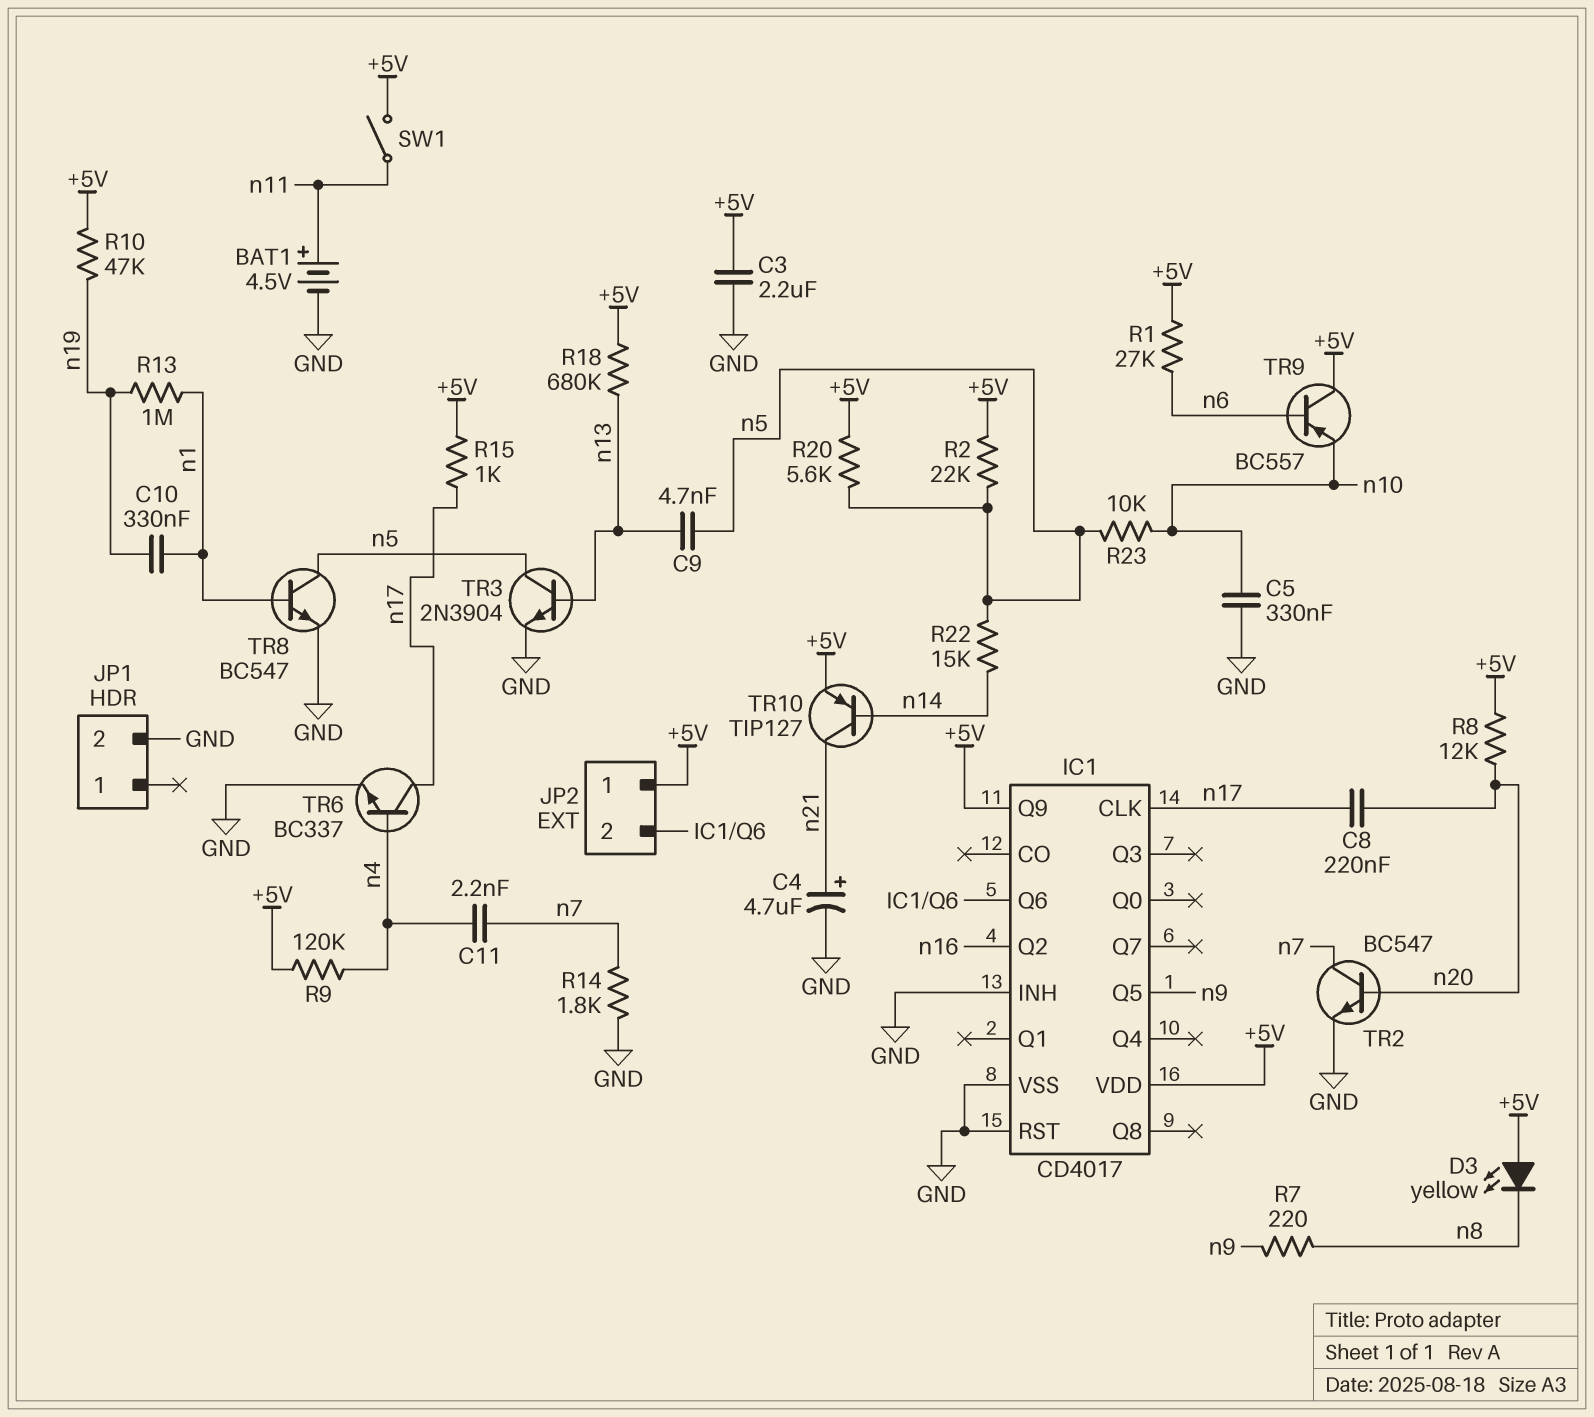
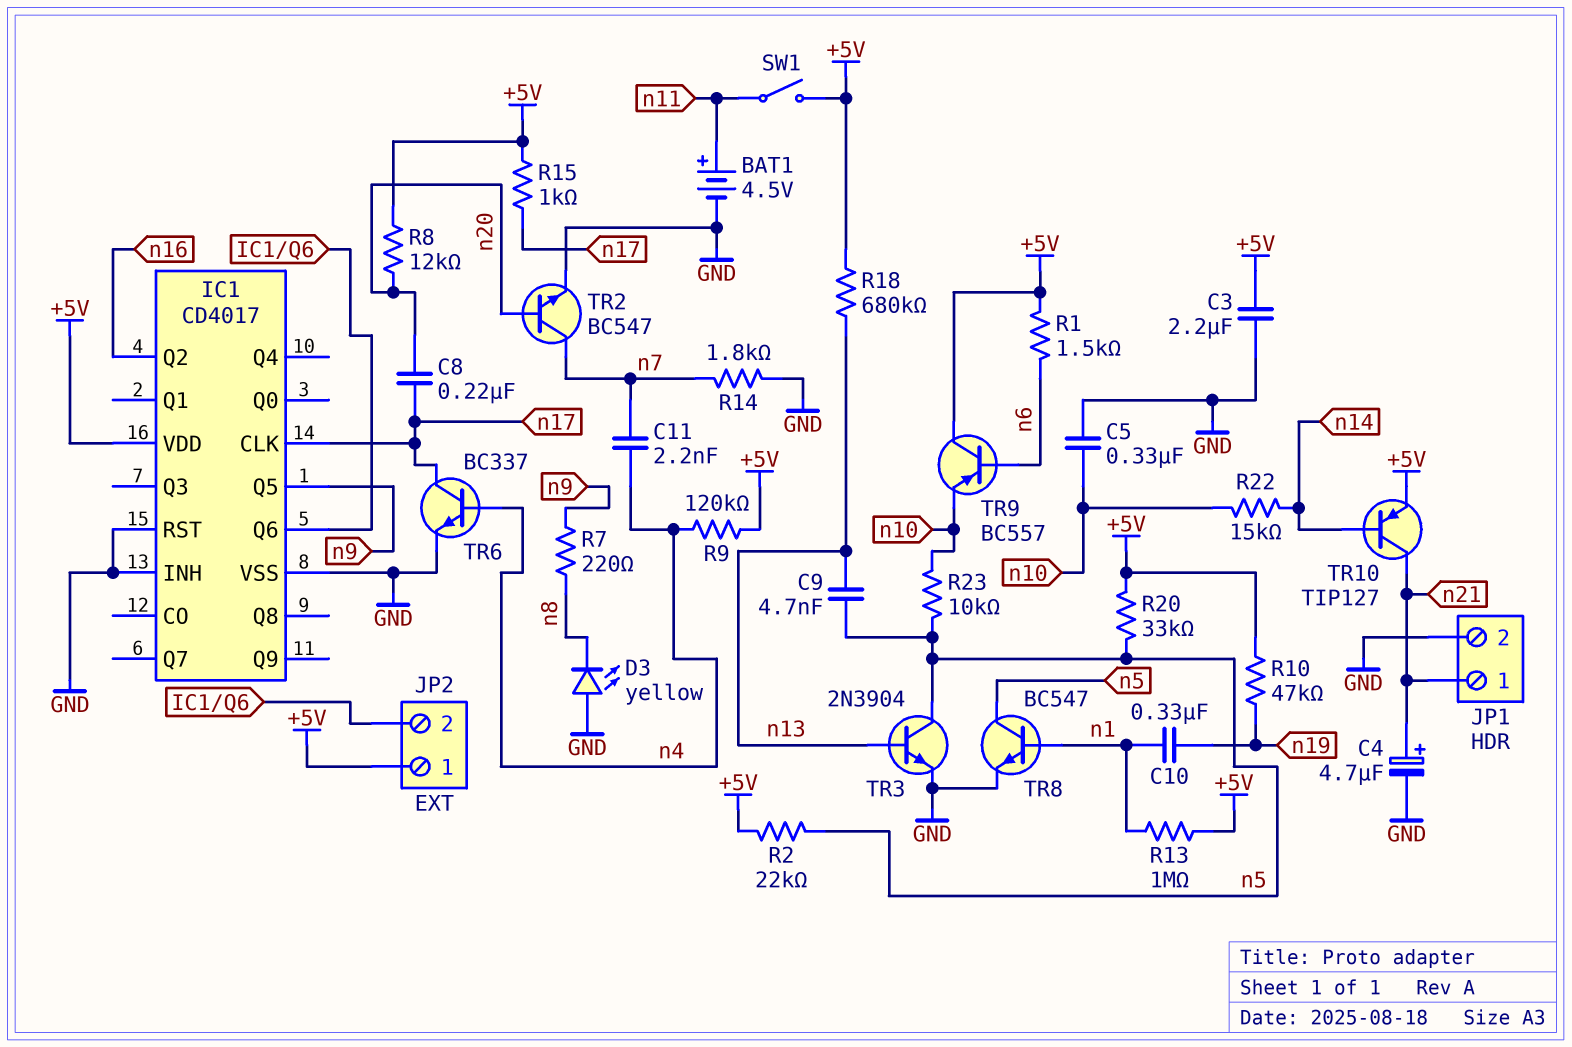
D3: LED yellow (A +5V, K n8) -> LED yellow (A GND, K n8)
IC1 pin Q9: +5V -> none
JP1 pin 1: none -> n21
R1: 27k (+5V, n6) -> 1.5k (+5V, n6)
R13: 1M (n1, n19) -> 1M (+5V, n1)
R20: 5.6k (+5V, n5) -> 33k (+5V, n5)
R22: 15k (n5, n14) -> 15k (n10, n14)

